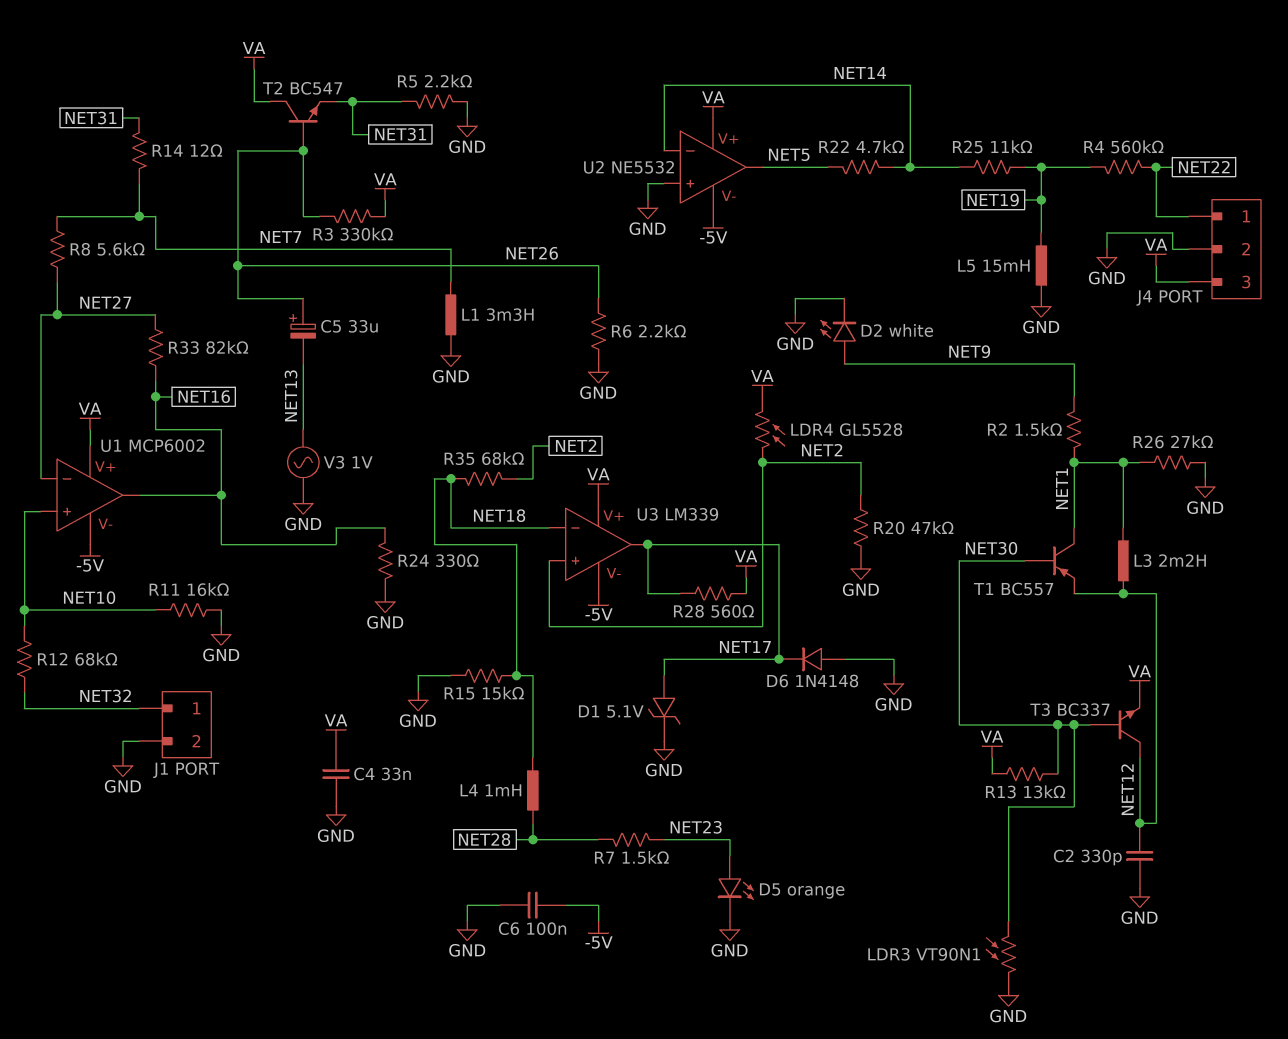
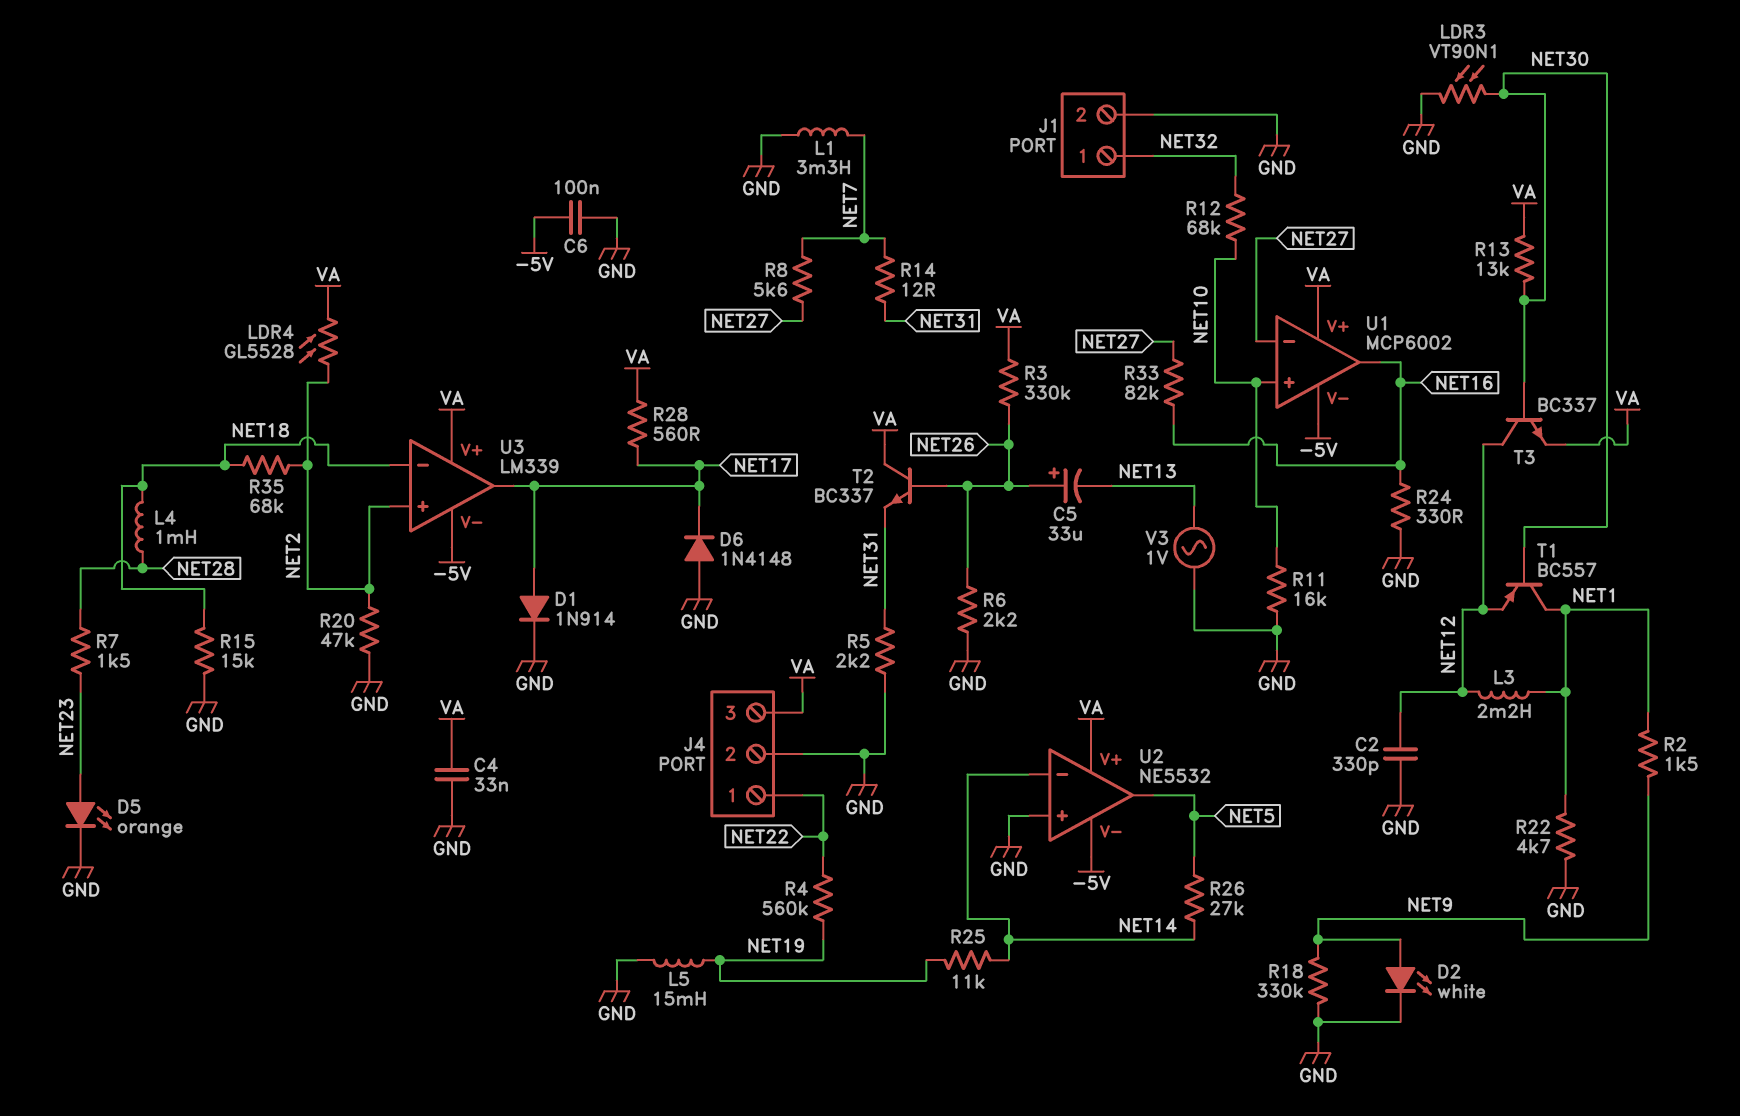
D1: zener 5.1V (A NET17, K GND) -> diode 1N914 (A NET17, K GND)
R18: none -> 330k (GND, NET9)
R22: 4.7k (NET5, NET14) -> 4.7k (GND, NET1)
R26: 27k (GND, NET1) -> 27k (NET5, NET14)
T2: NPN BC547 (B NET26, C VA, E NET31) -> NPN BC337 (B NET26, C VA, E NET31)

